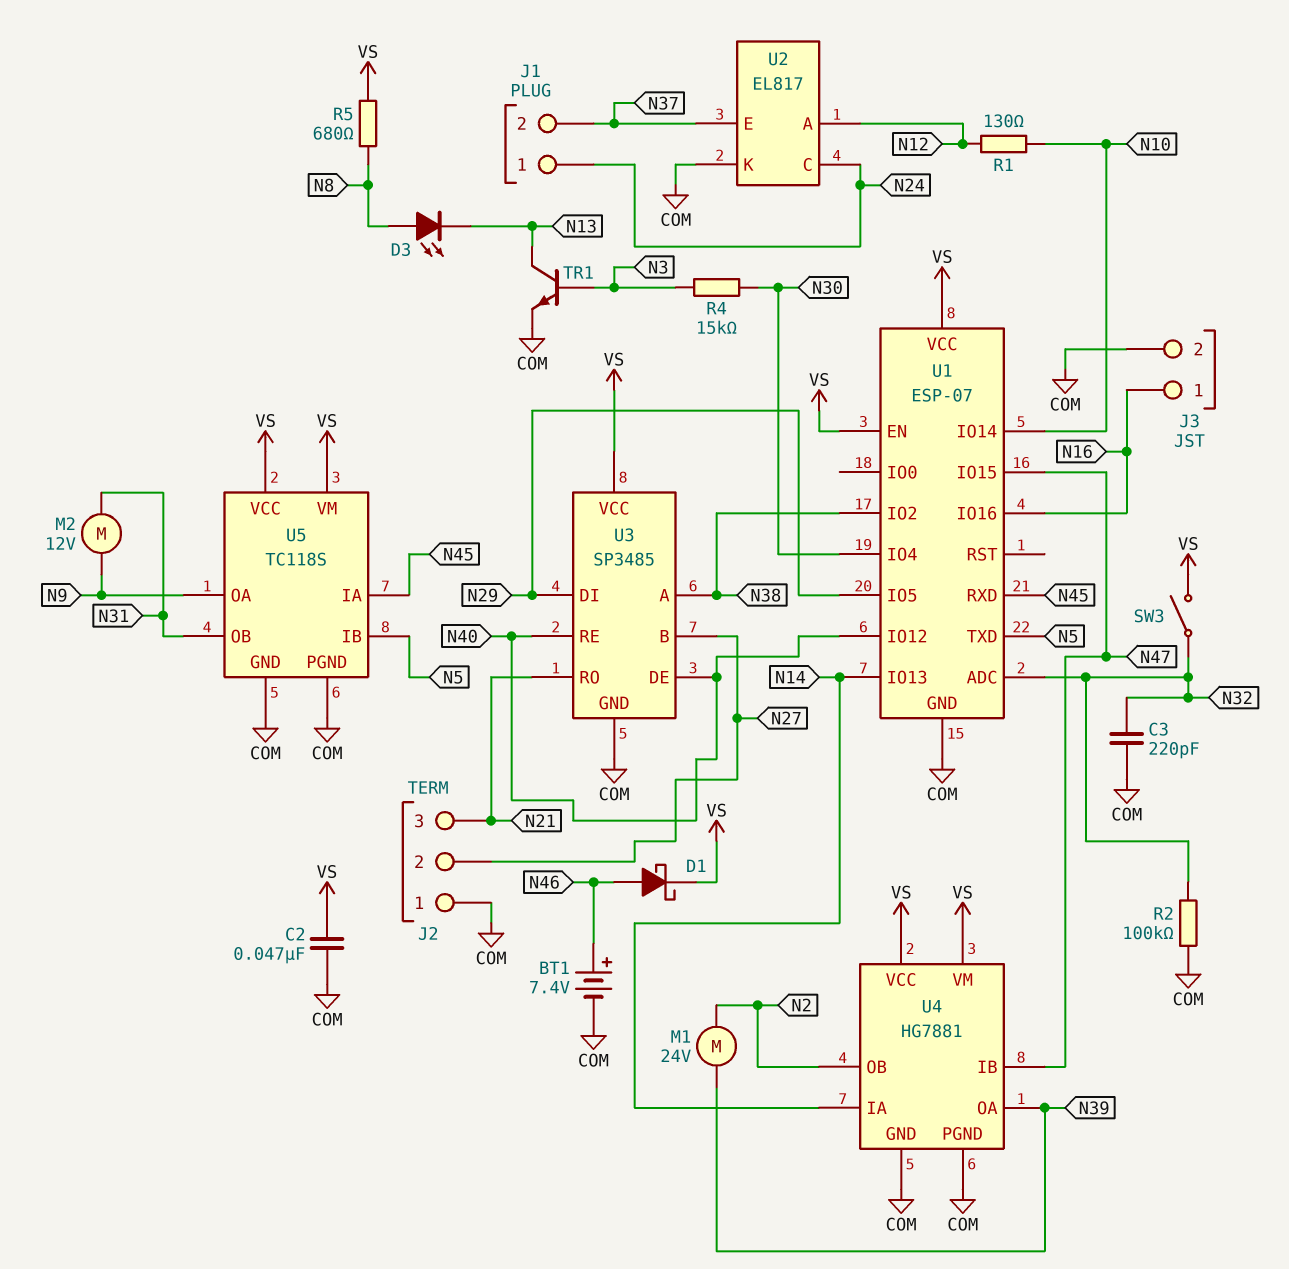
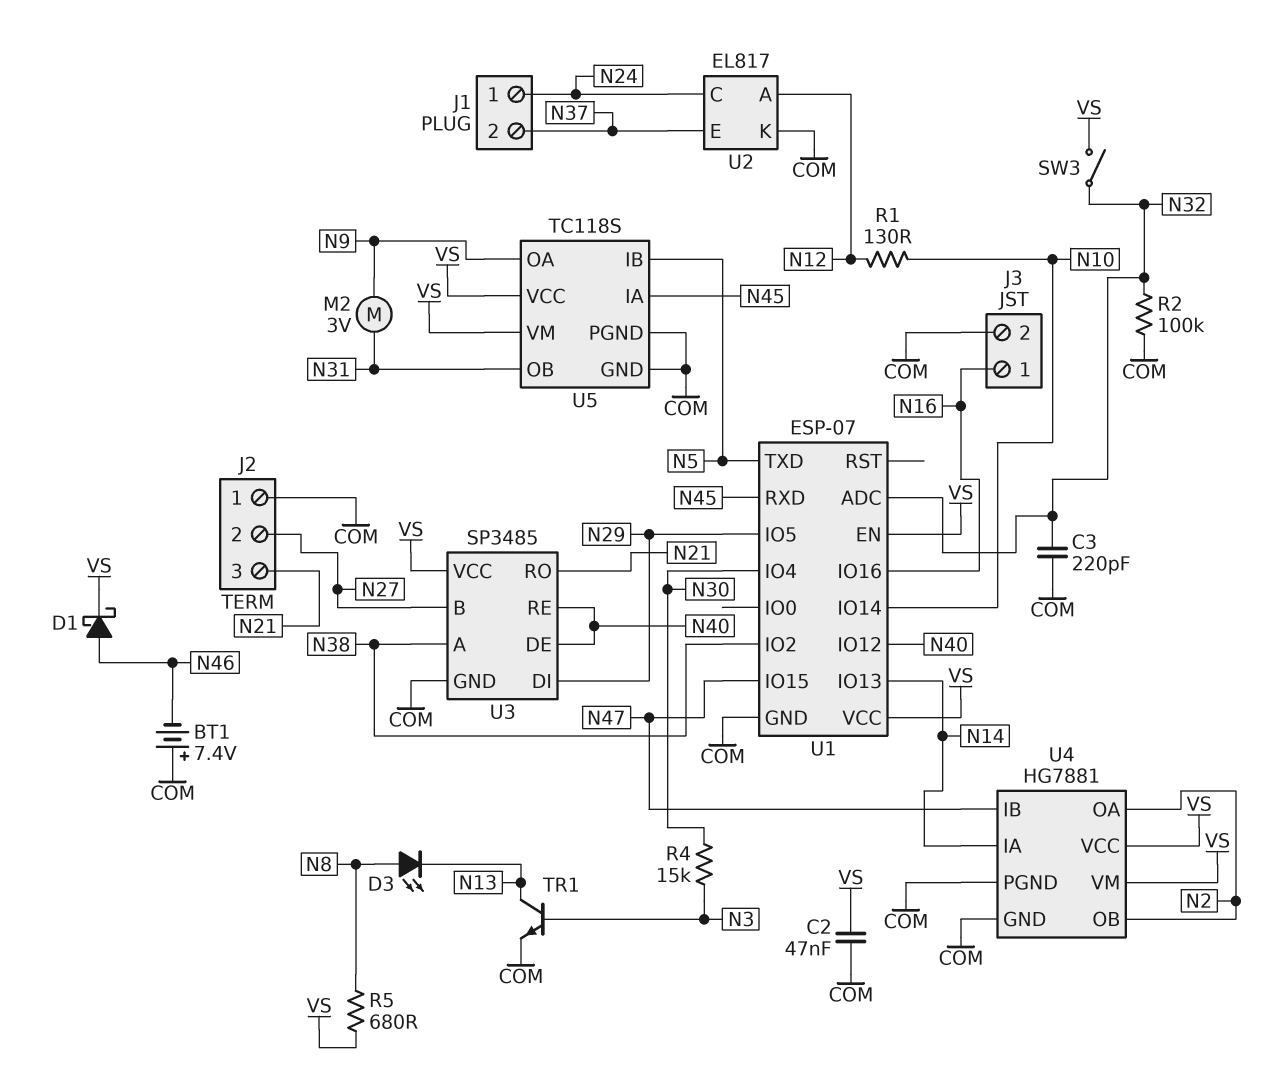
BT1: 7.4V (plus N46, minus COM) -> 7.4V (plus COM, minus N46)
M1: motor 24V (N2, N39) -> none
M2: motor 12V (N9, N31) -> motor 3V (N9, N31)
U4 pin OA: N39 -> N2

